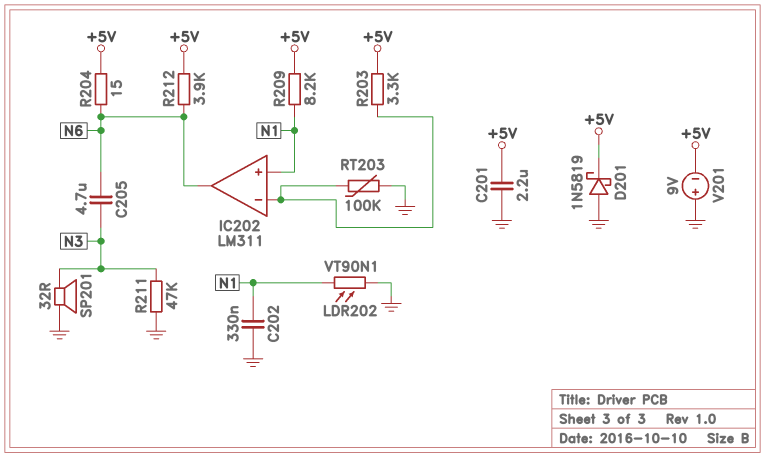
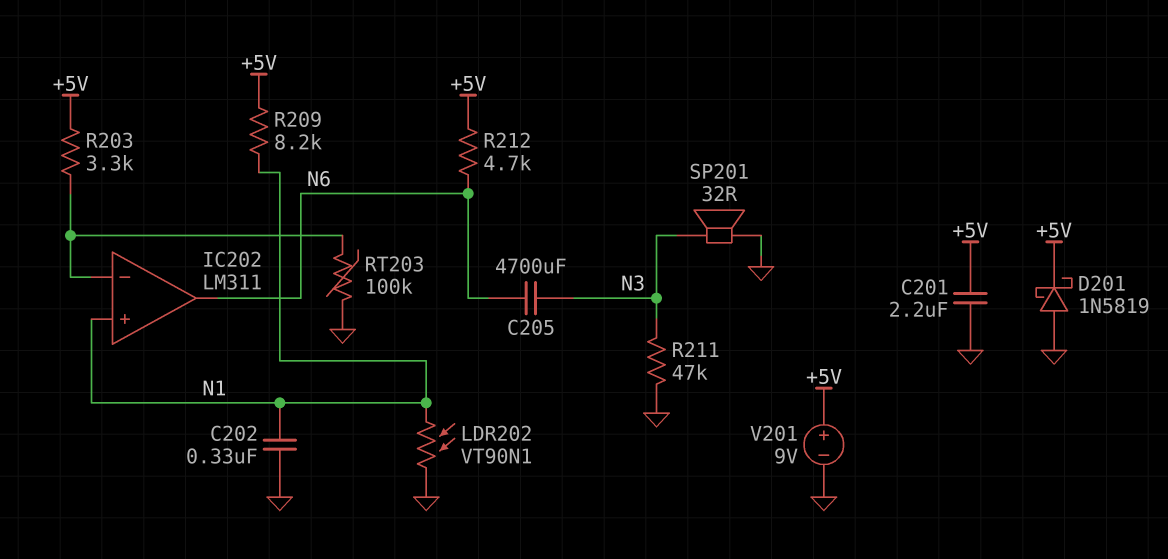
C205: 4.7uF (N3, N6) -> 4700uF (N3, N6)
R204: 15 (+5V, N6) -> none
R212: 3.9k (+5V, N6) -> 4.7k (+5V, N6)
V201: 9V (plus GND, minus +5V) -> 9V (plus +5V, minus GND)

